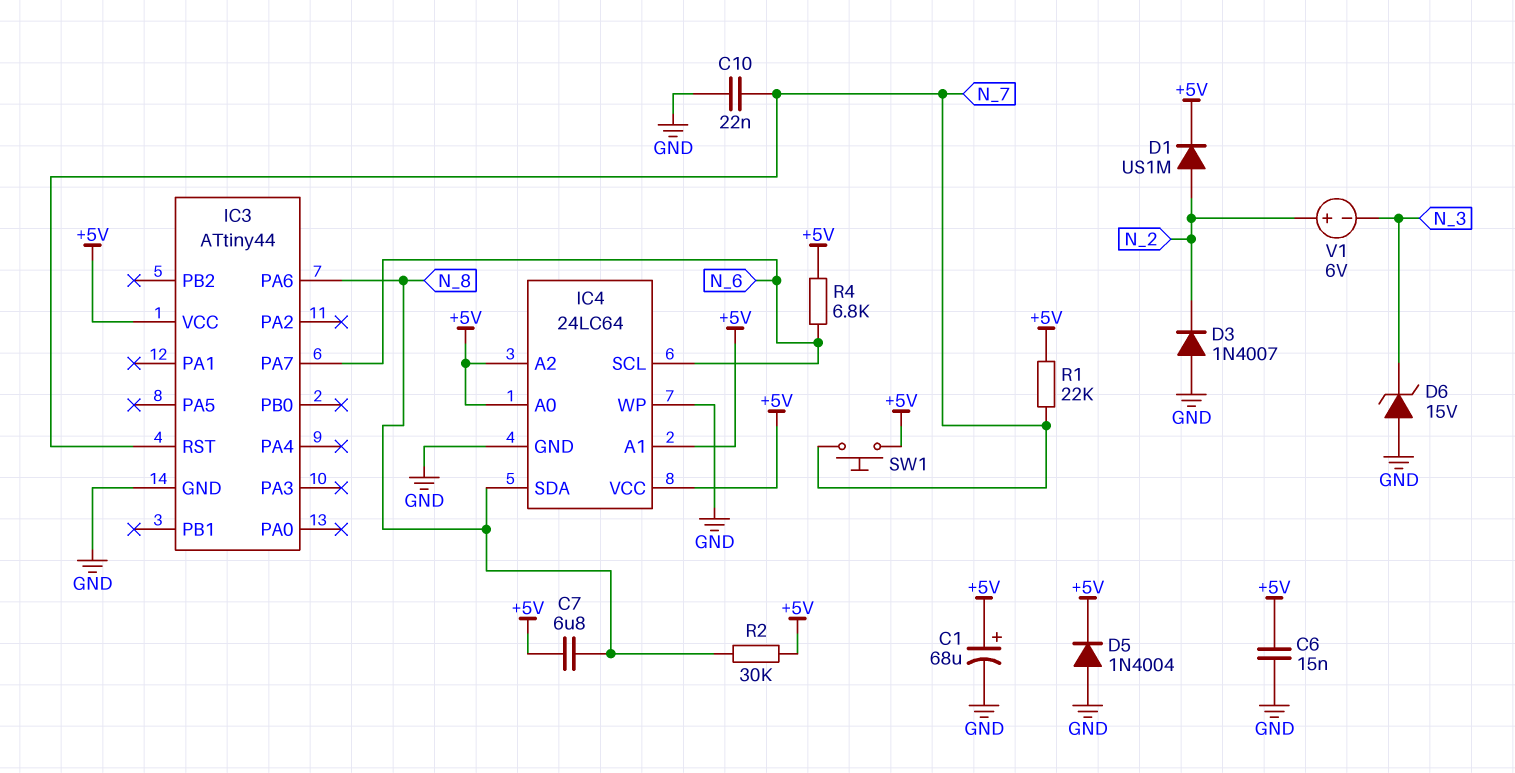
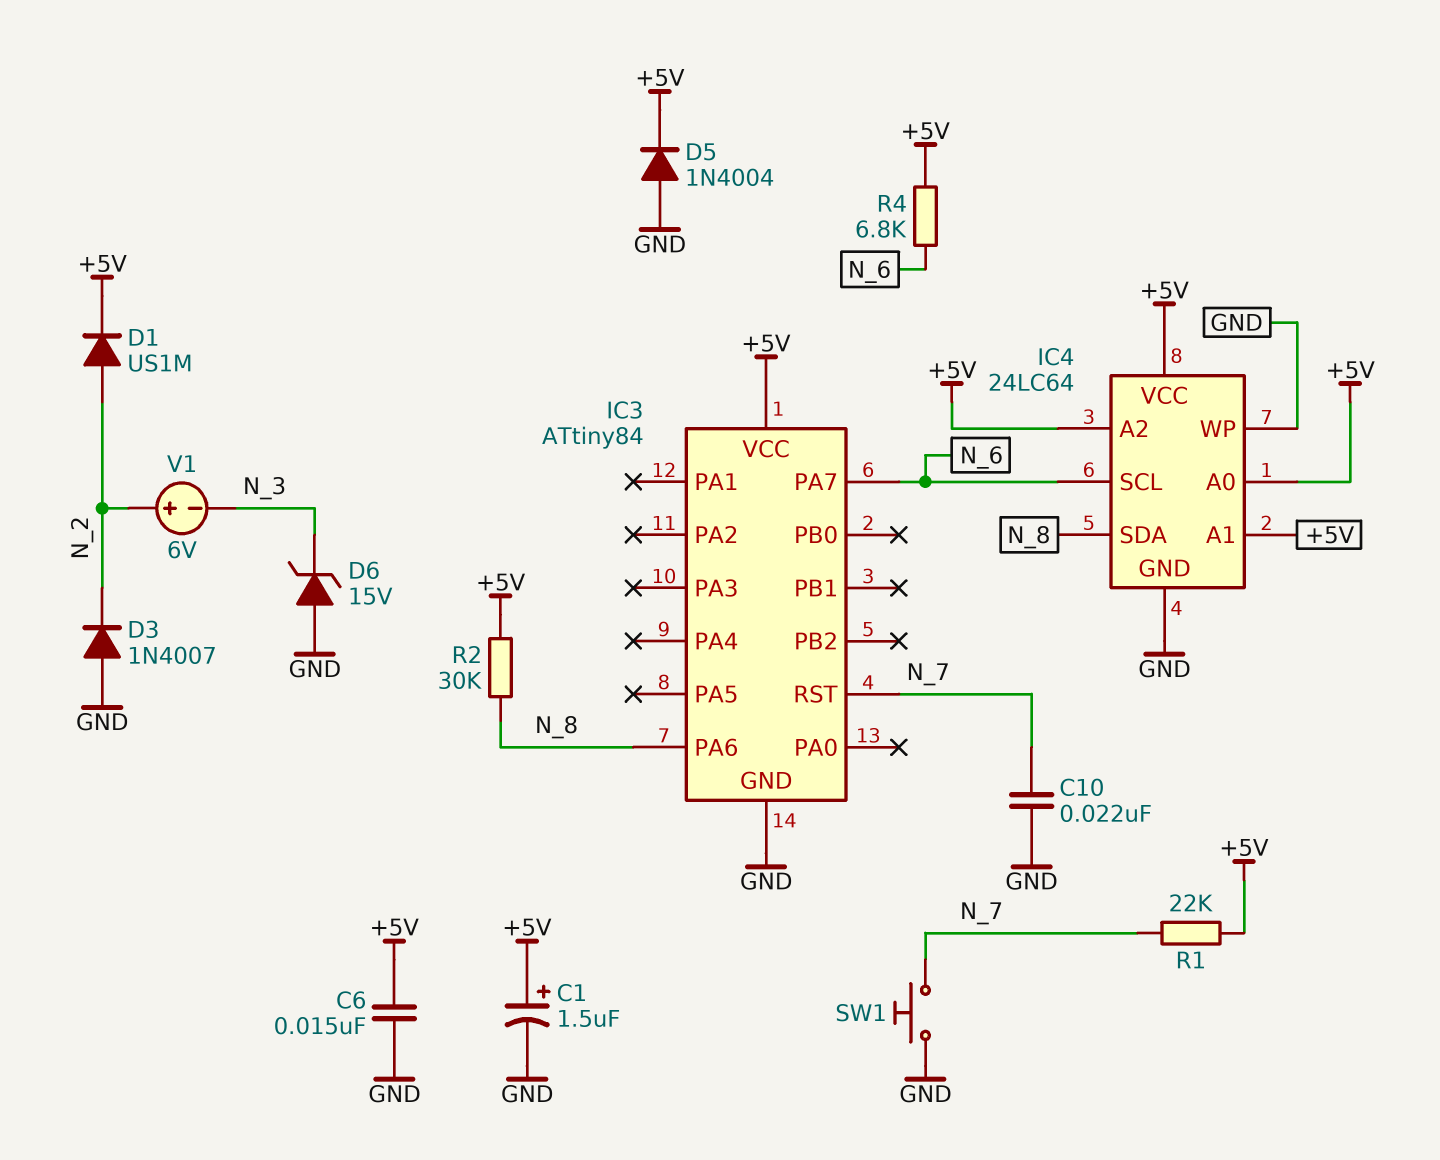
C1: 68uF (plus +5V, minus GND) -> 1.5uF (plus +5V, minus GND)
C7: 6.8uF (+5V, N_8) -> none
IC3: ATtiny44 -> ATtiny84
SW1: button (+5V, N_7) -> button (GND, N_7)

